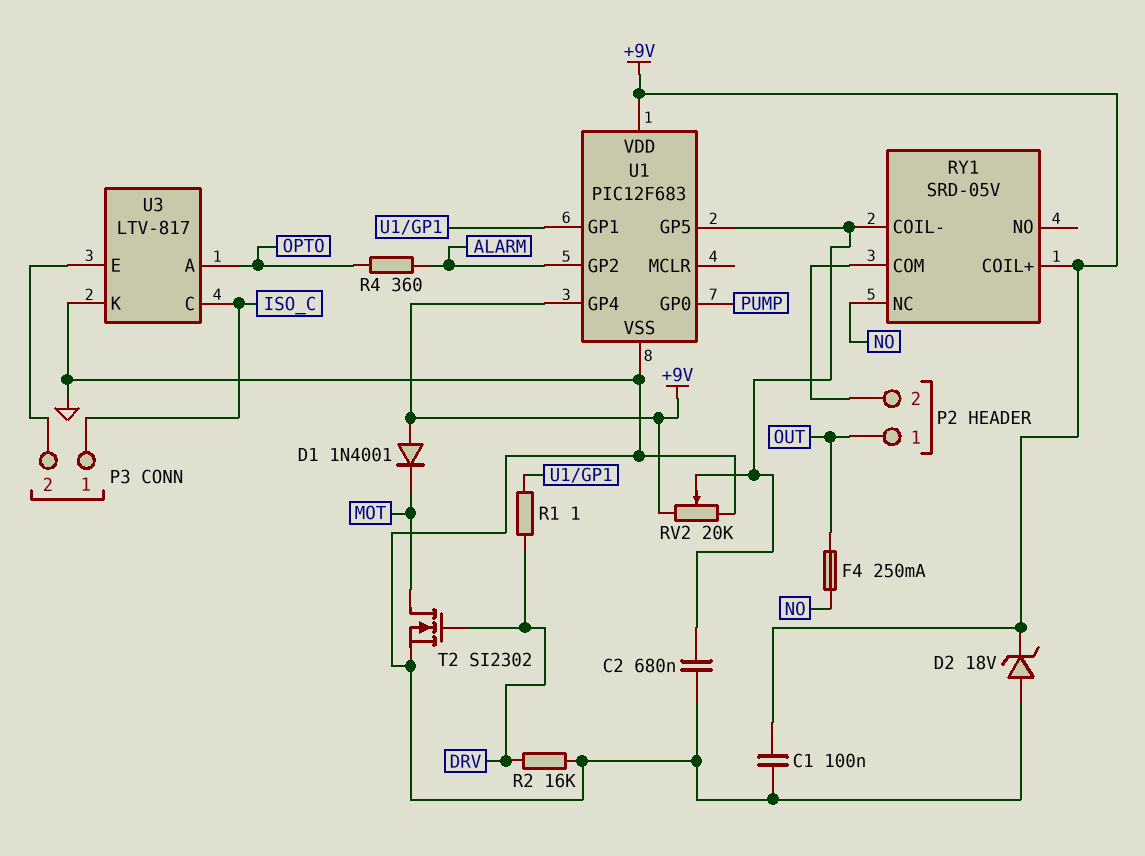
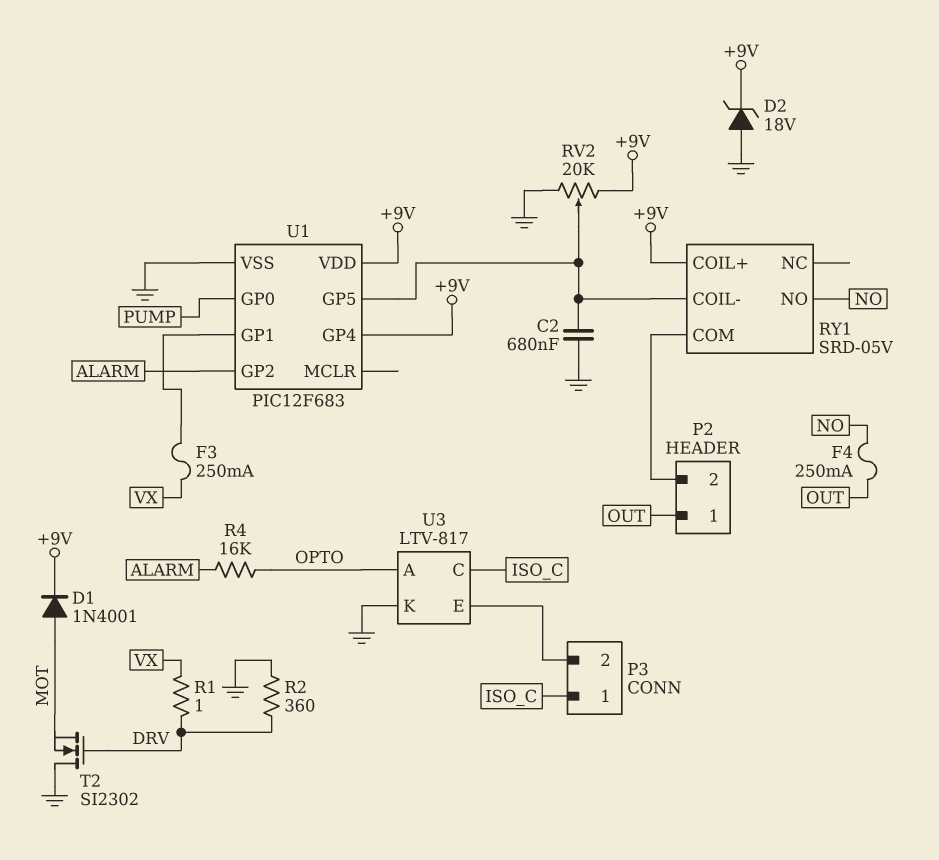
C1: 100nF (+9V, GND) -> none
D1: diode 1N4001 (A +9V, K MOT) -> diode 1N4001 (A MOT, K +9V)
F3: none -> 250mA (U1/GP1, VX)
R1: 1 (DRV, U1/GP1) -> 1 (DRV, VX)
R2: 16k (DRV, GND) -> 360 (DRV, GND)
R4: 360 (ALARM, OPTO) -> 16k (ALARM, OPTO)
RY1 pin NC: NO -> none
RY1 pin NO: none -> NO
T2: NMOS SI2302 (G DRV, D MOT, S GND) -> NMOS SI2302 (G DRV, D GND, S MOT)

